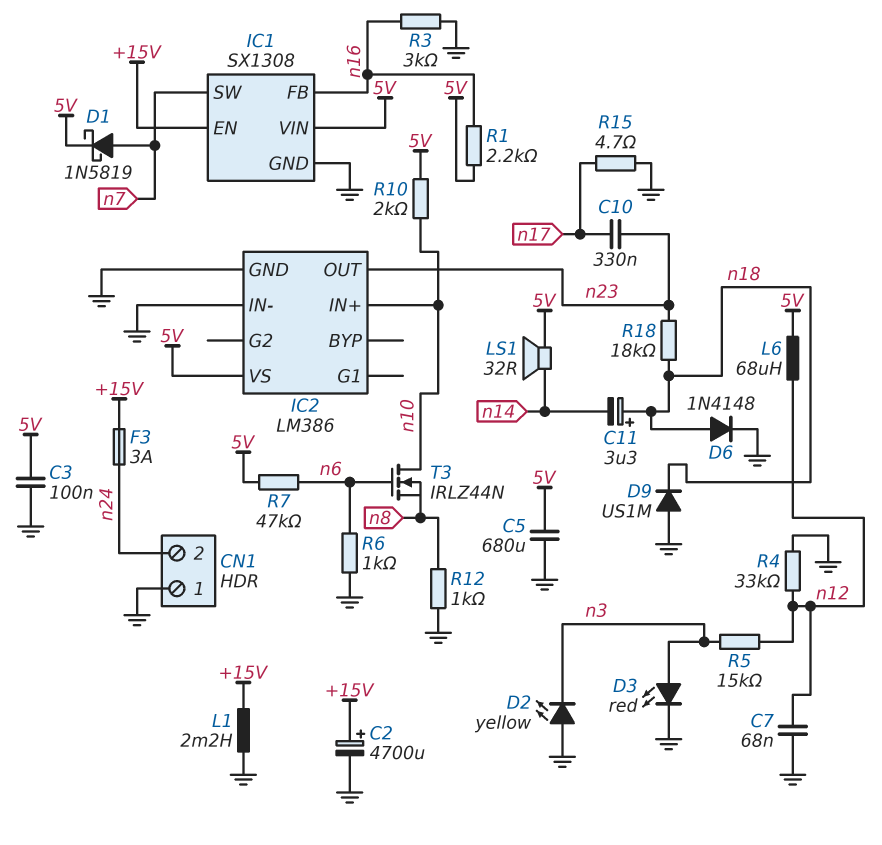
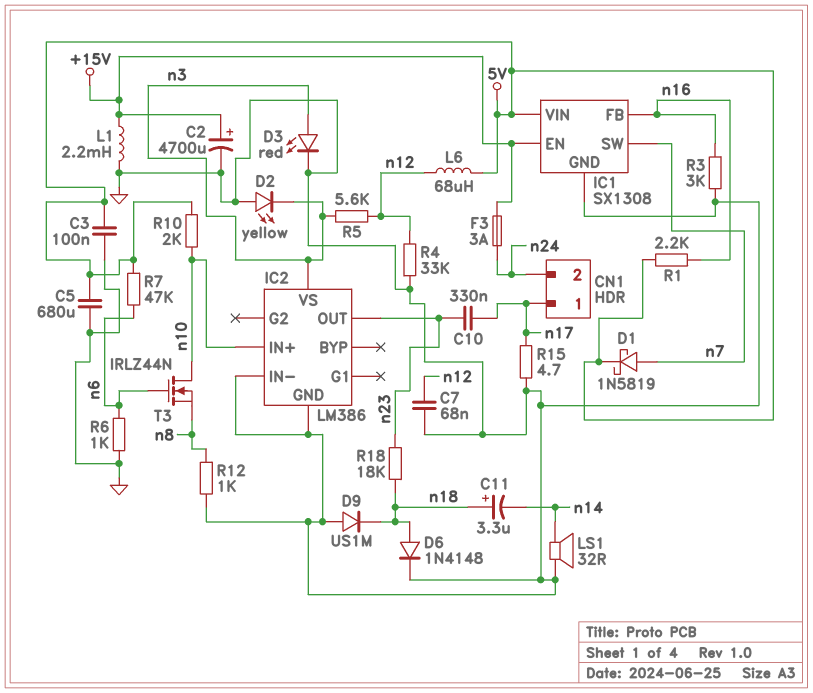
CN1 pin 1: GND -> n17
IC2 pin VS: 5V -> n3
LS1: speaker 32R (5V, n14) -> speaker 32R (GND, n14)
R5: 15k (n3, n12) -> 5.6k (n3, n12)

